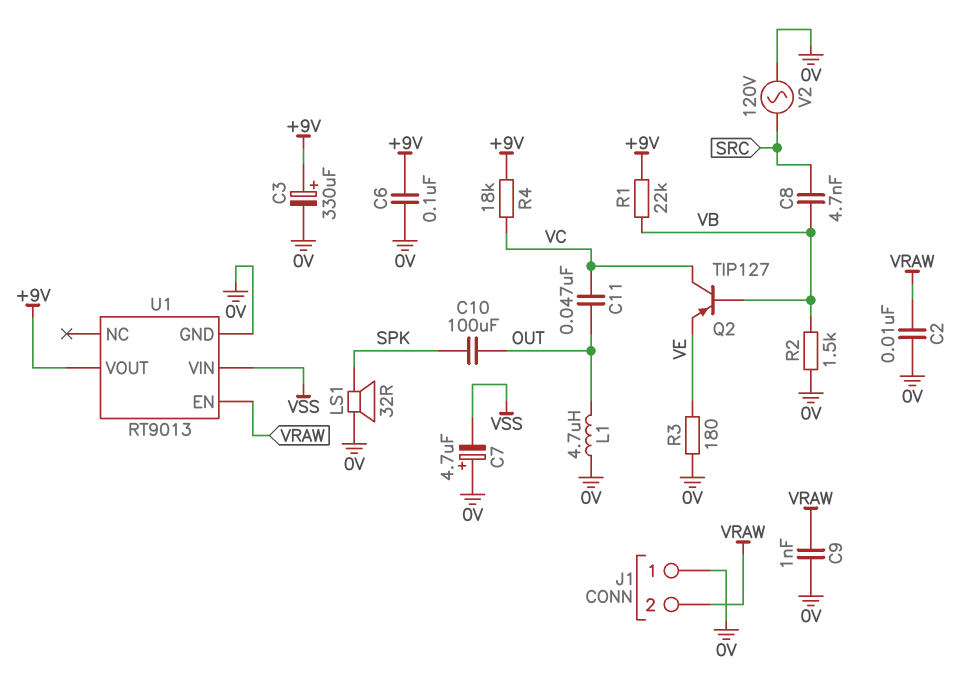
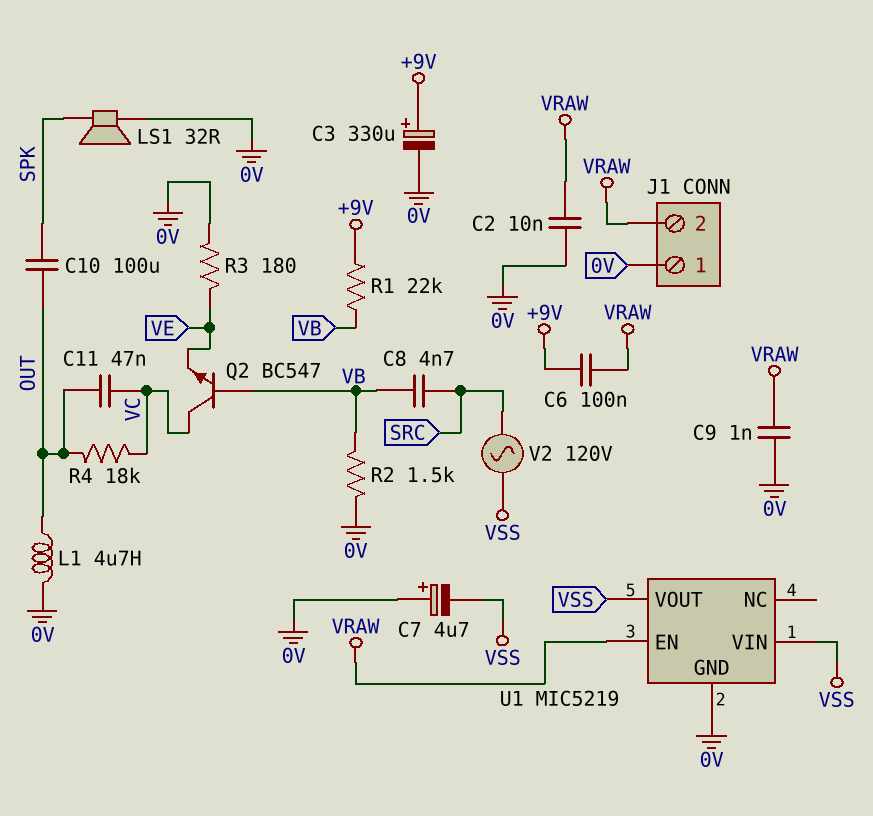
C6: 100nF (+9V, 0V) -> 100nF (+9V, VRAW)
Q2: PNP TIP127 (B VB, C VC, E VE) -> NPN BC547 (B VB, C VC, E VE)
R4: 18k (+9V, VC) -> 18k (OUT, VC)
U1: RT9013 -> MIC5219
U1 pin VOUT: +9V -> VSS
V2: AC 120V (0V, SRC) -> AC 120V (SRC, VSS)

